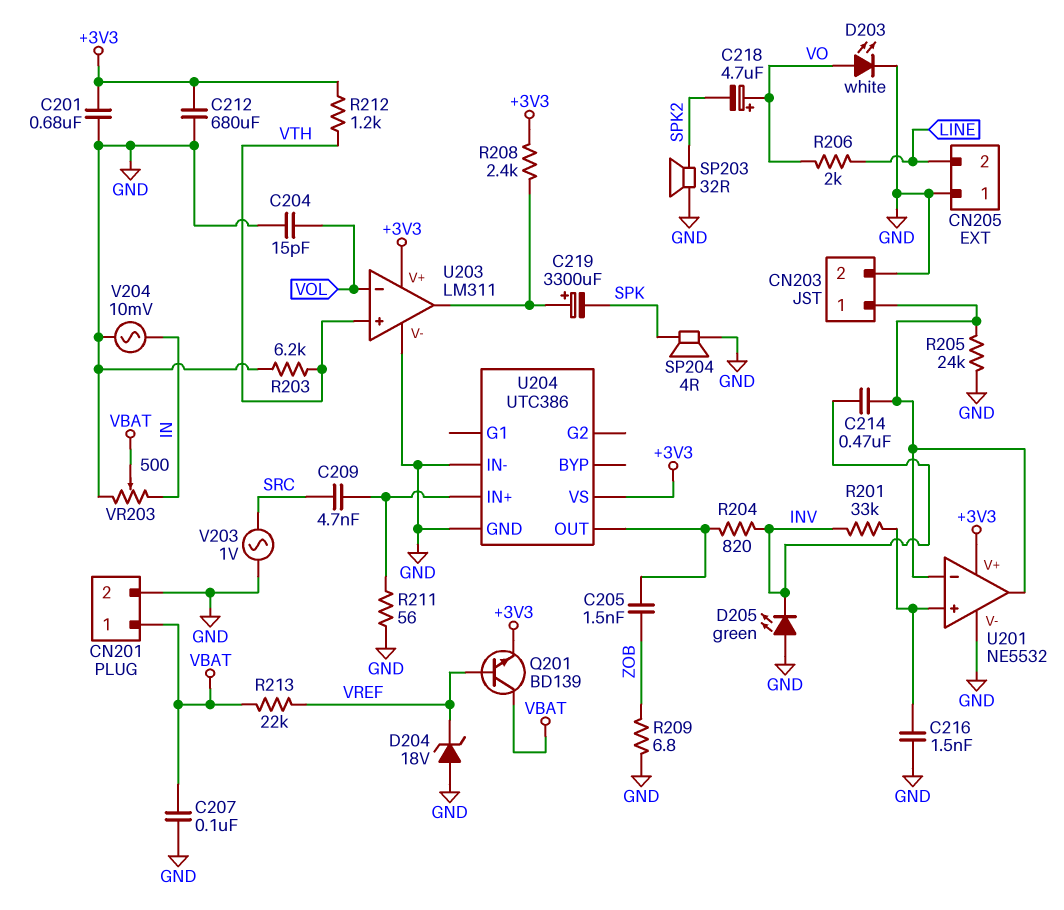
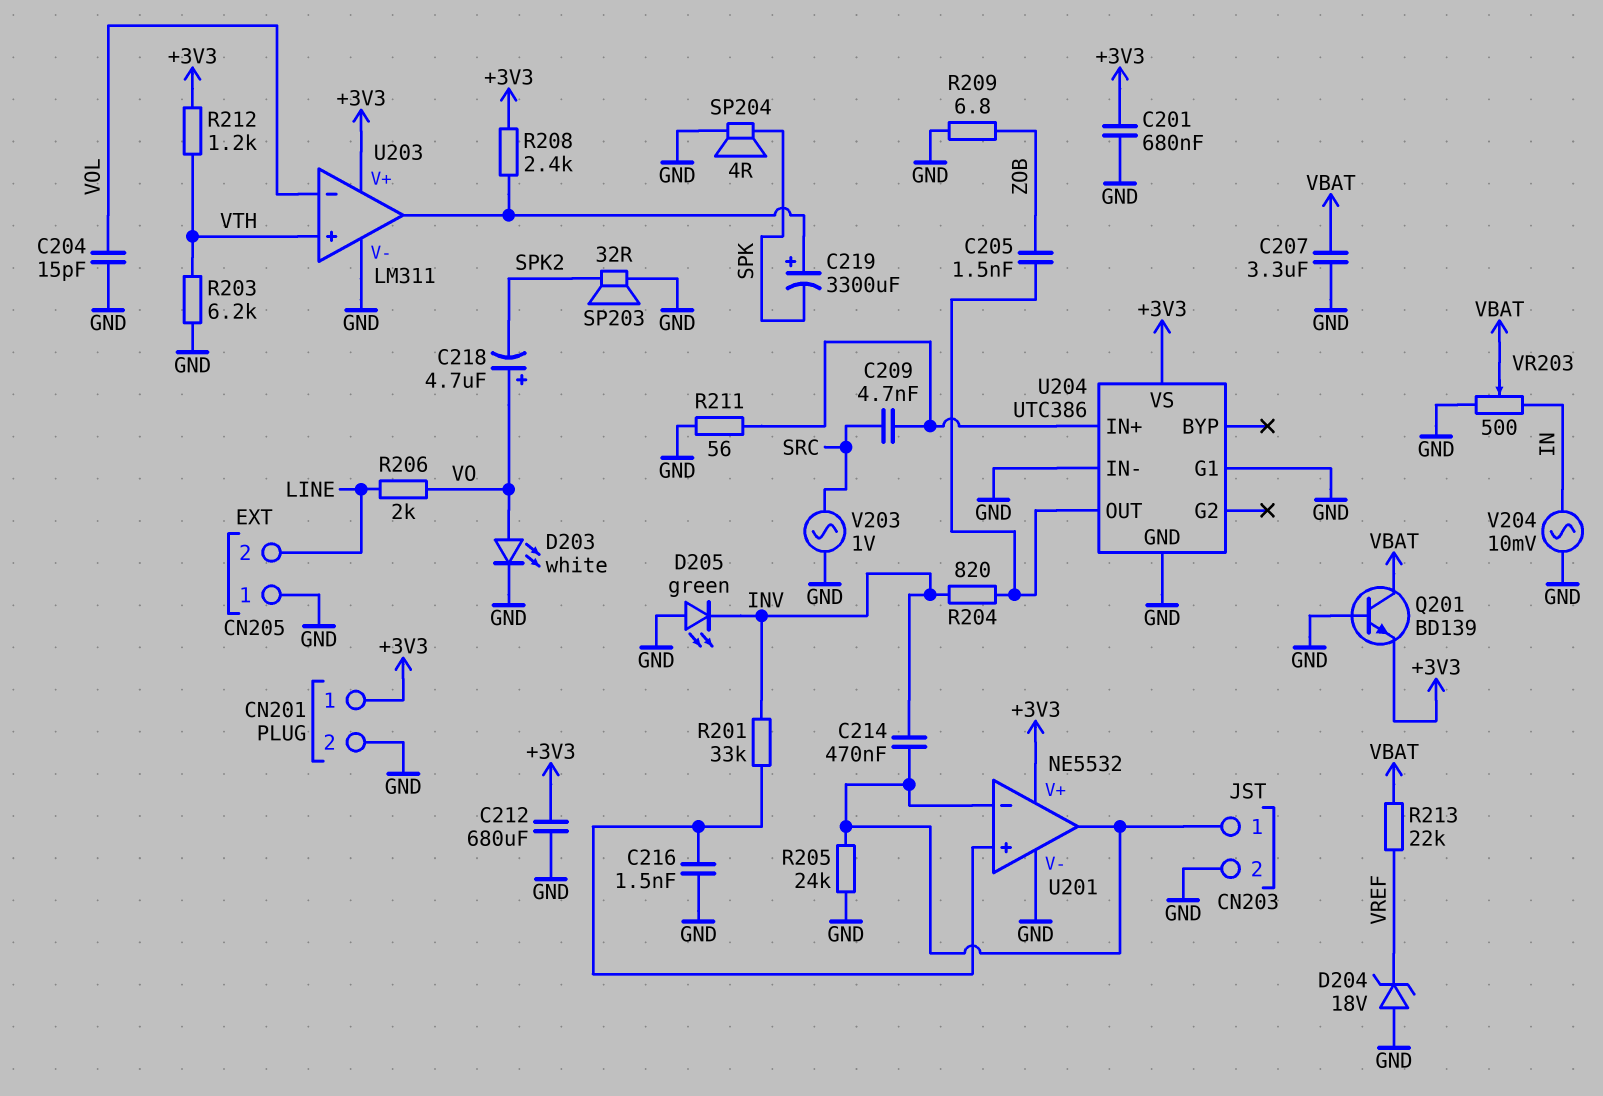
C207: 100nF (GND, VBAT) -> 3.3uF (GND, VBAT)
CN201 pin 1: VBAT -> +3V3
Q201: NPN BD139 (B VREF, C VBAT, E +3V3) -> NPN BD139 (B GND, C VBAT, E +3V3)
U204 pin G1: none -> GND

